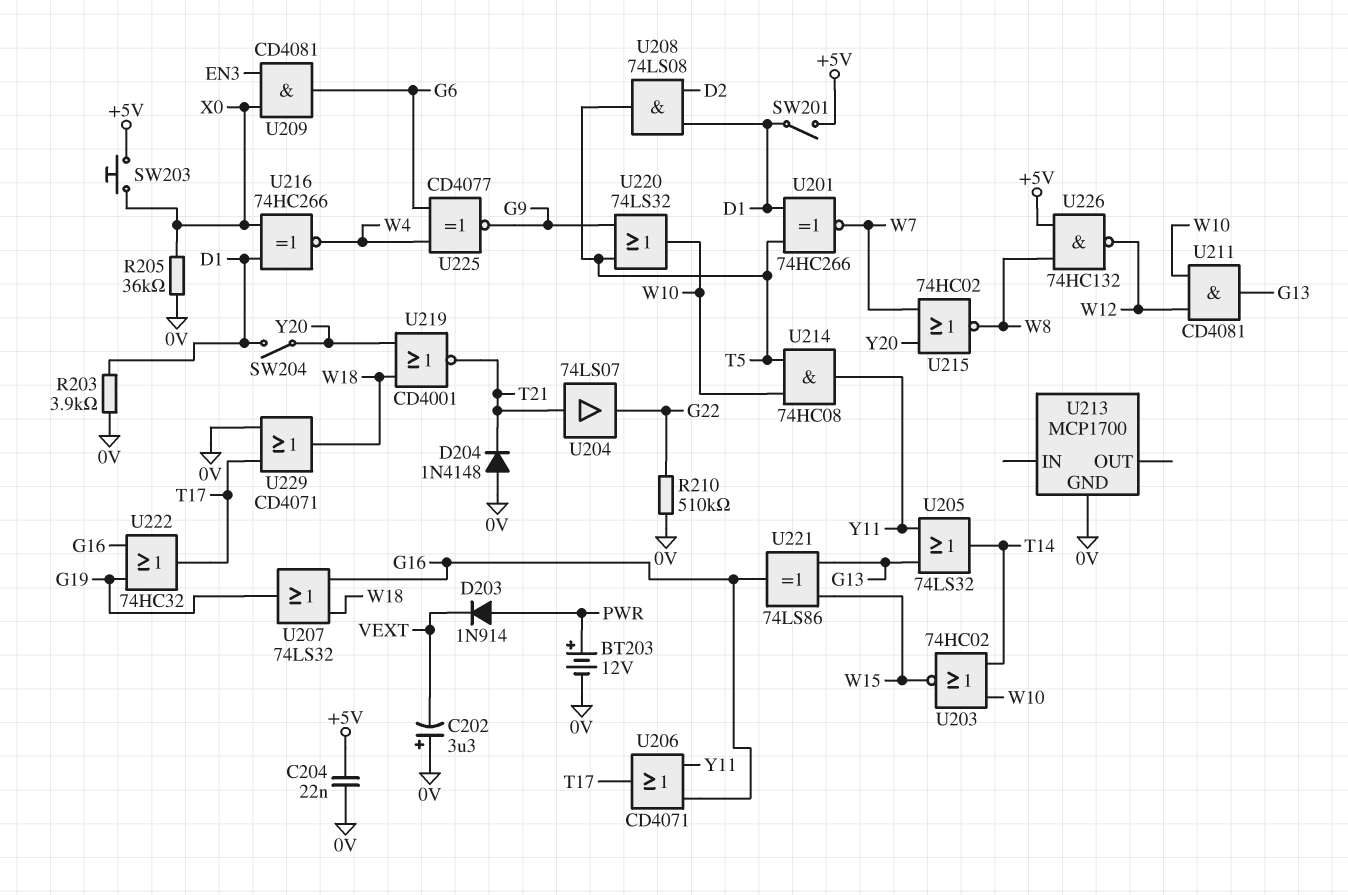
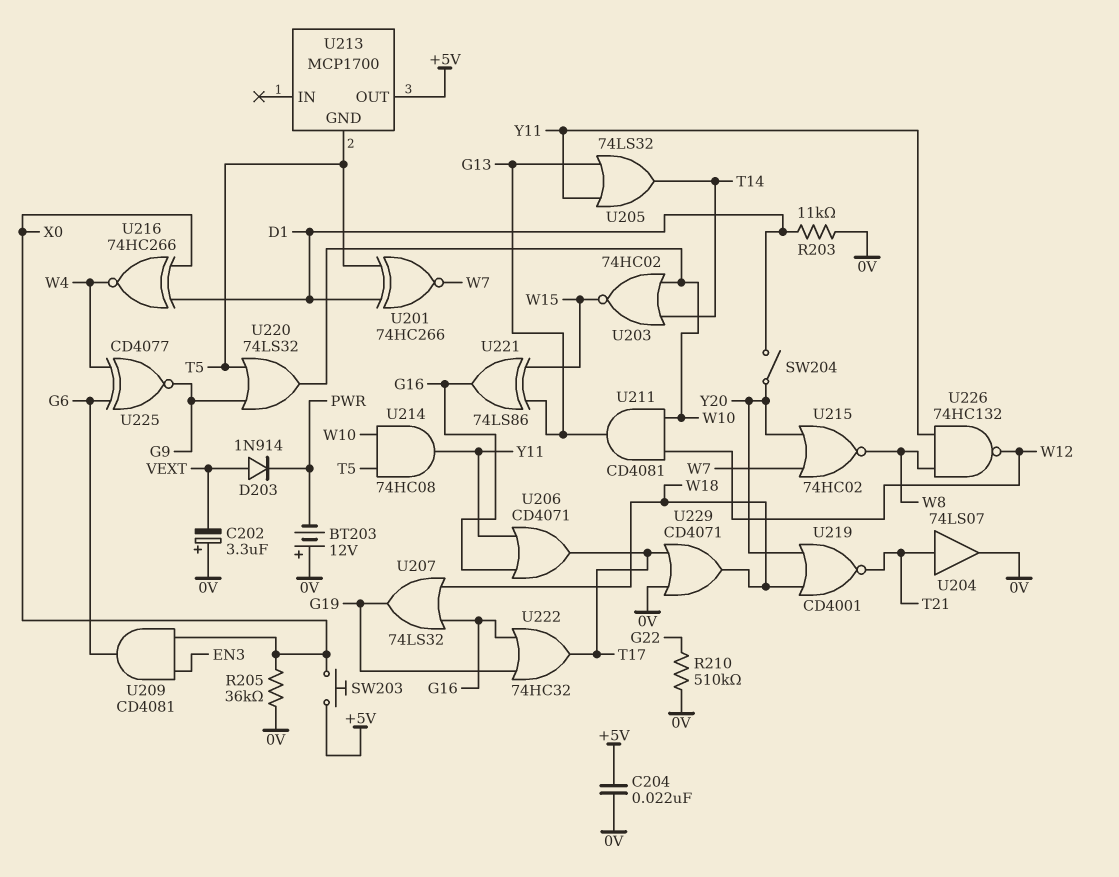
BT203: 12V (plus PWR, minus 0V) -> 12V (plus 0V, minus PWR)
D203: diode 1N914 (A PWR, K VEXT) -> diode 1N914 (A VEXT, K PWR)
D204: diode 1N4148 (A 0V, K T21) -> none
R203: 3.9k (0V, D1) -> 11k (0V, D1)
SW201: switch (+5V, D1) -> none
U204: buffer 74LS07 (in T21, out G22) -> buffer 74LS07 (in T21, out 0V)
U208: AND 74LS08 (in D1, in D2, out T5) -> none
U213 pin GND: 0V -> T5
U213 pin OUT: none -> +5V
U226: NAND 74HC132 (in +5V, in W8, out W12) -> NAND 74HC132 (in W8, in Y11, out W12)

